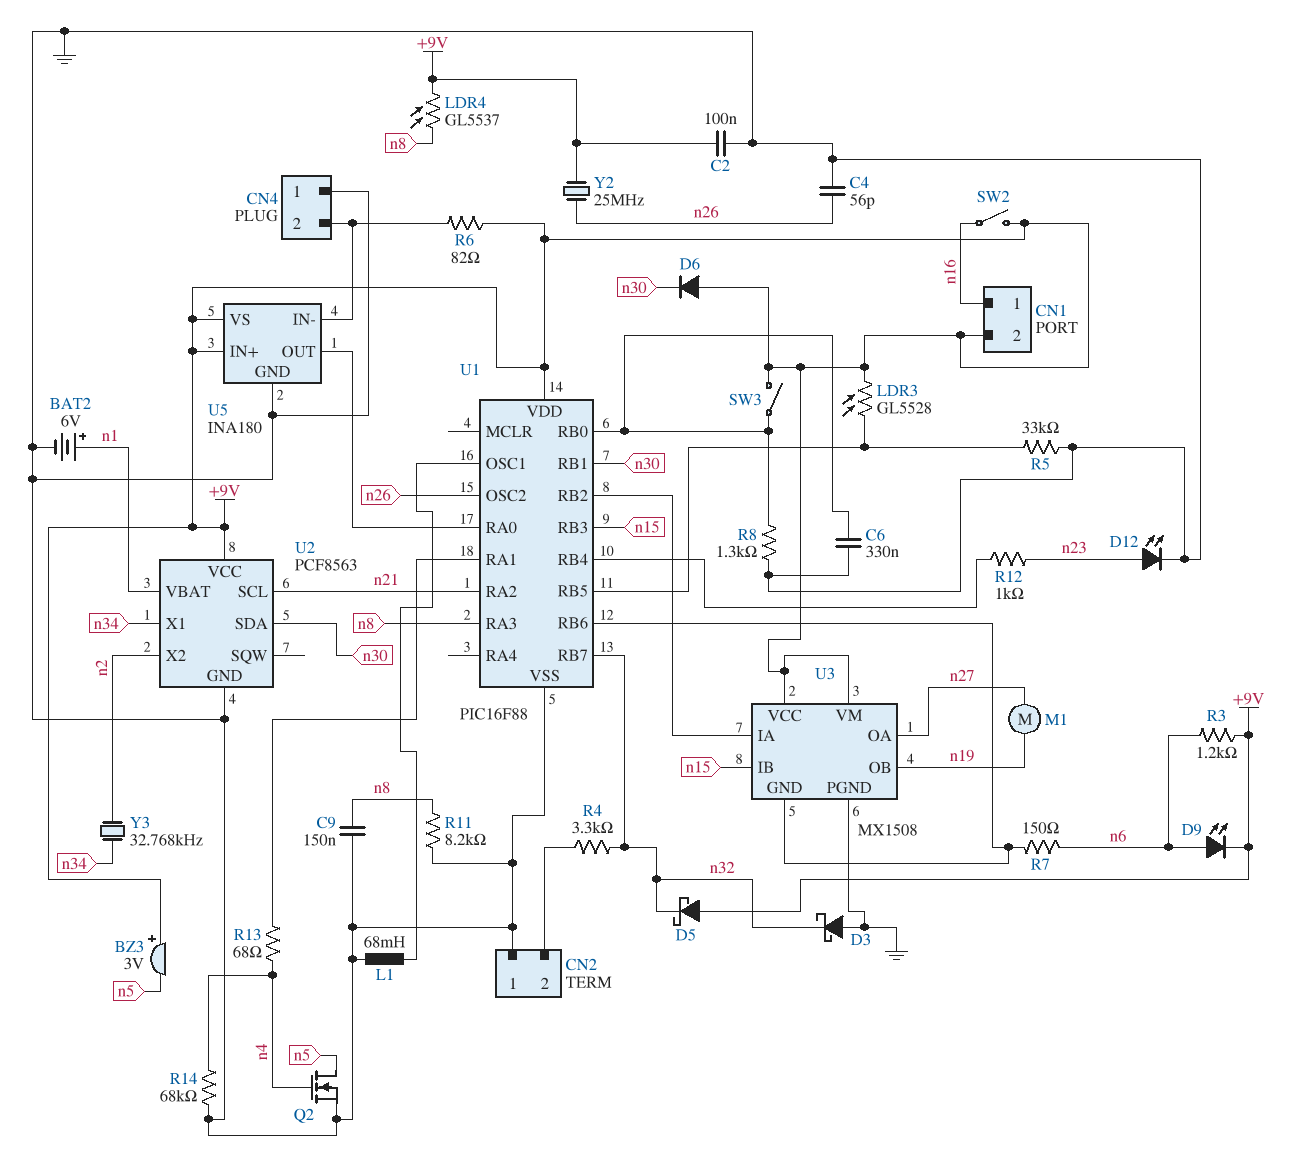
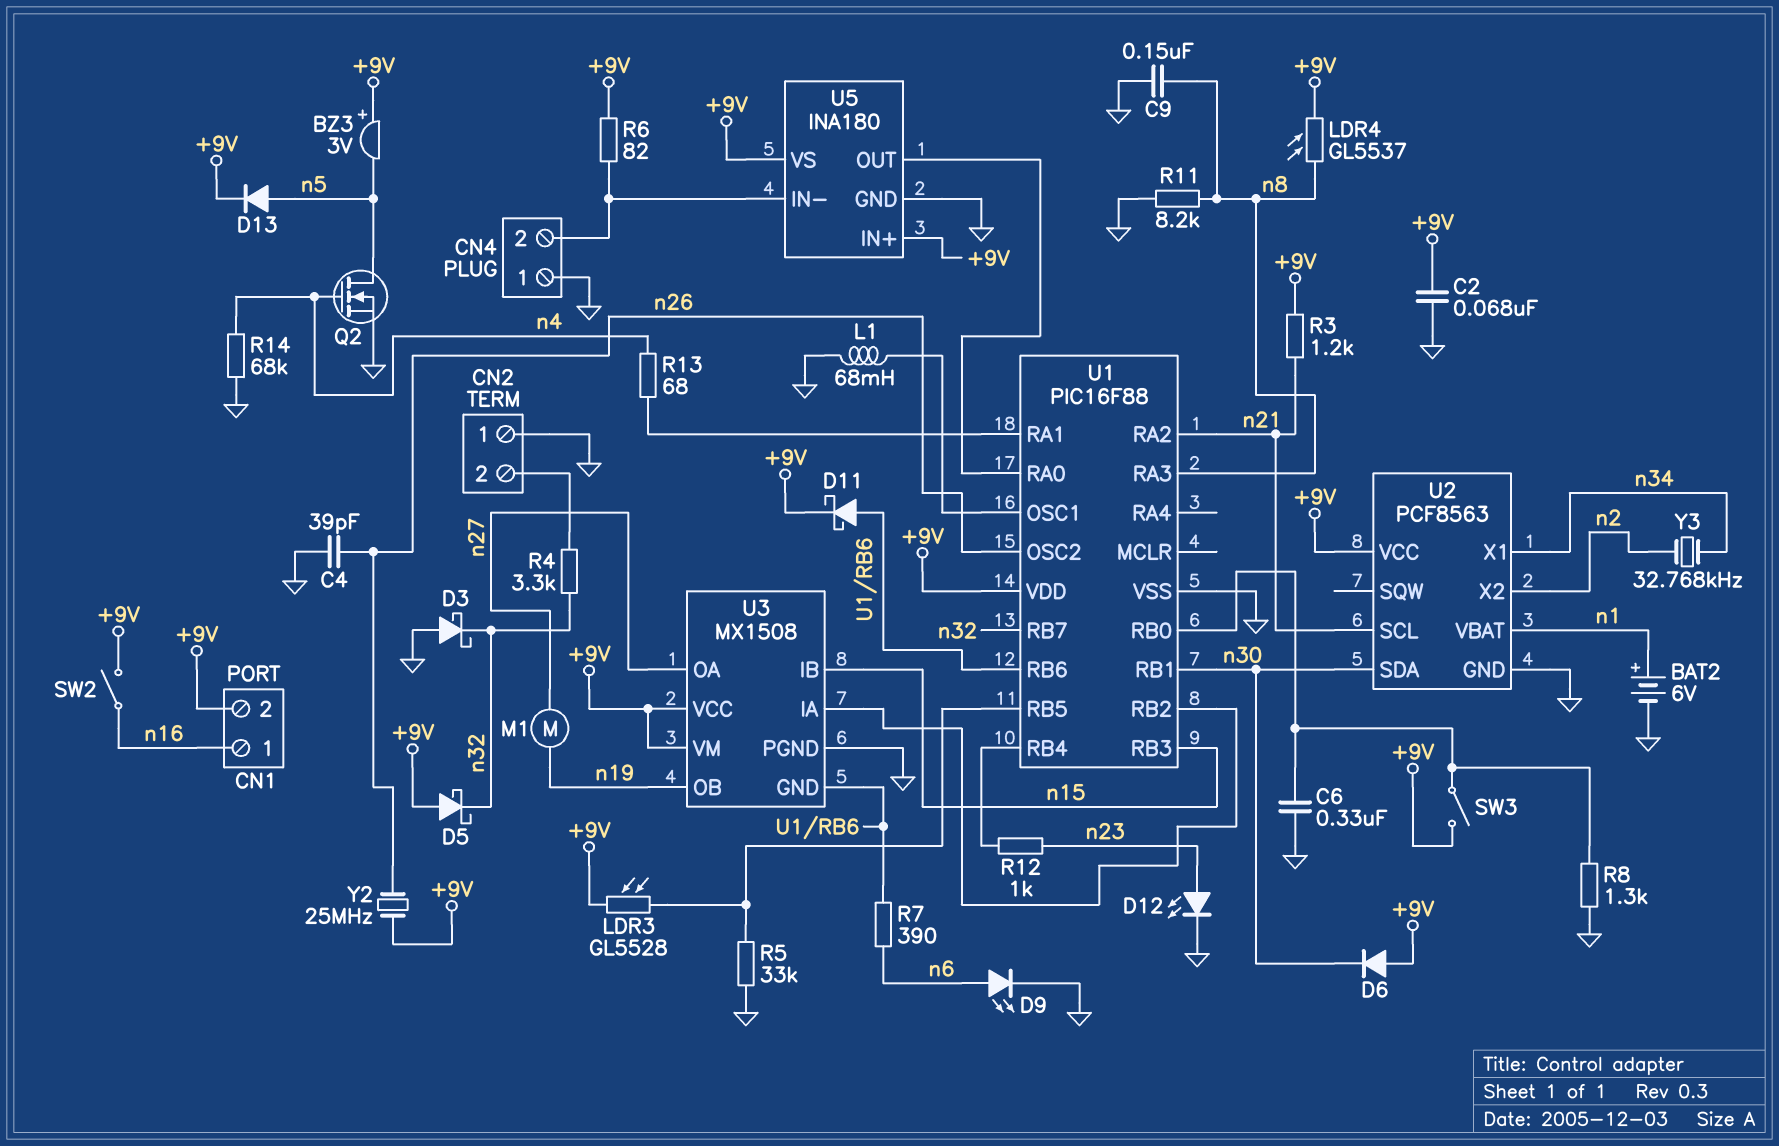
C2: 100nF (+9V, GND) -> 68nF (+9V, GND)
C4: 56pF (GND, n26) -> 39pF (GND, n26)
D9: LED (A n6, K +9V) -> LED (A n6, K GND)
D11: none -> schottky (A U1/RB6, K +9V)
D13: none -> diode (A n5, K +9V)
R3: 1.2k (+9V, n6) -> 1.2k (+9V, n21)
R7: 150 (U1/RB6, n6) -> 390 (U1/RB6, n6)

